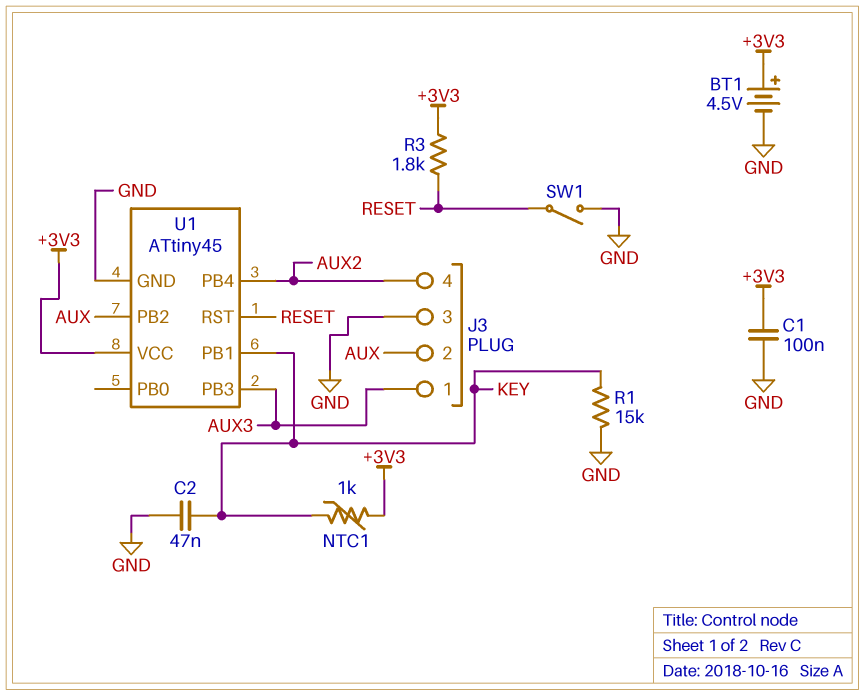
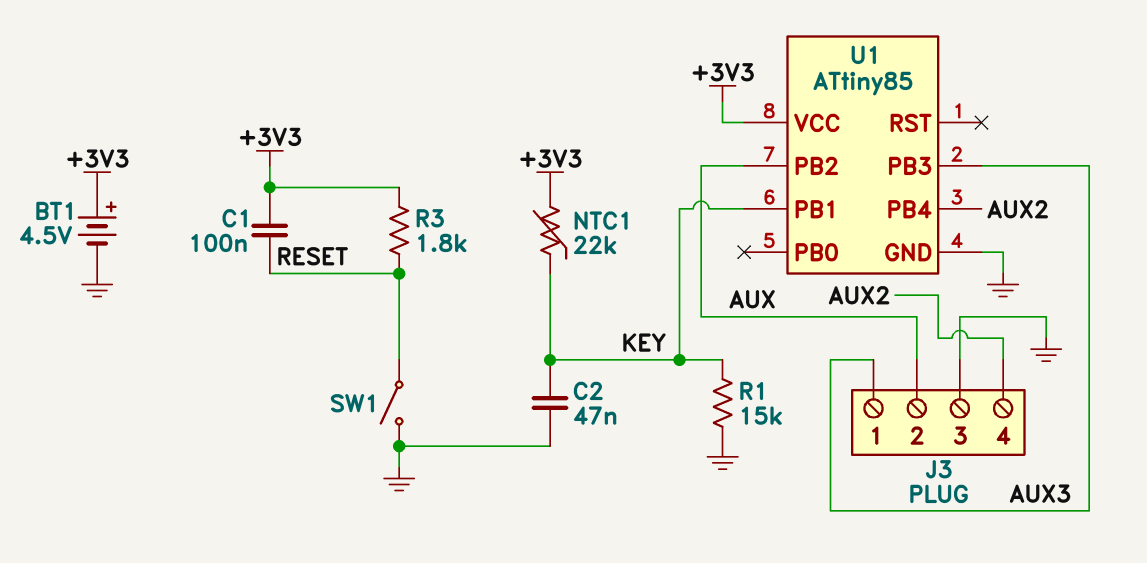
C1: 100nF (+3V3, GND) -> 100nF (+3V3, RESET)
NTC1: 1k (+3V3, KEY) -> 22k (+3V3, KEY)
U1: ATtiny45 -> ATtiny85
U1 pin RST: RESET -> none

